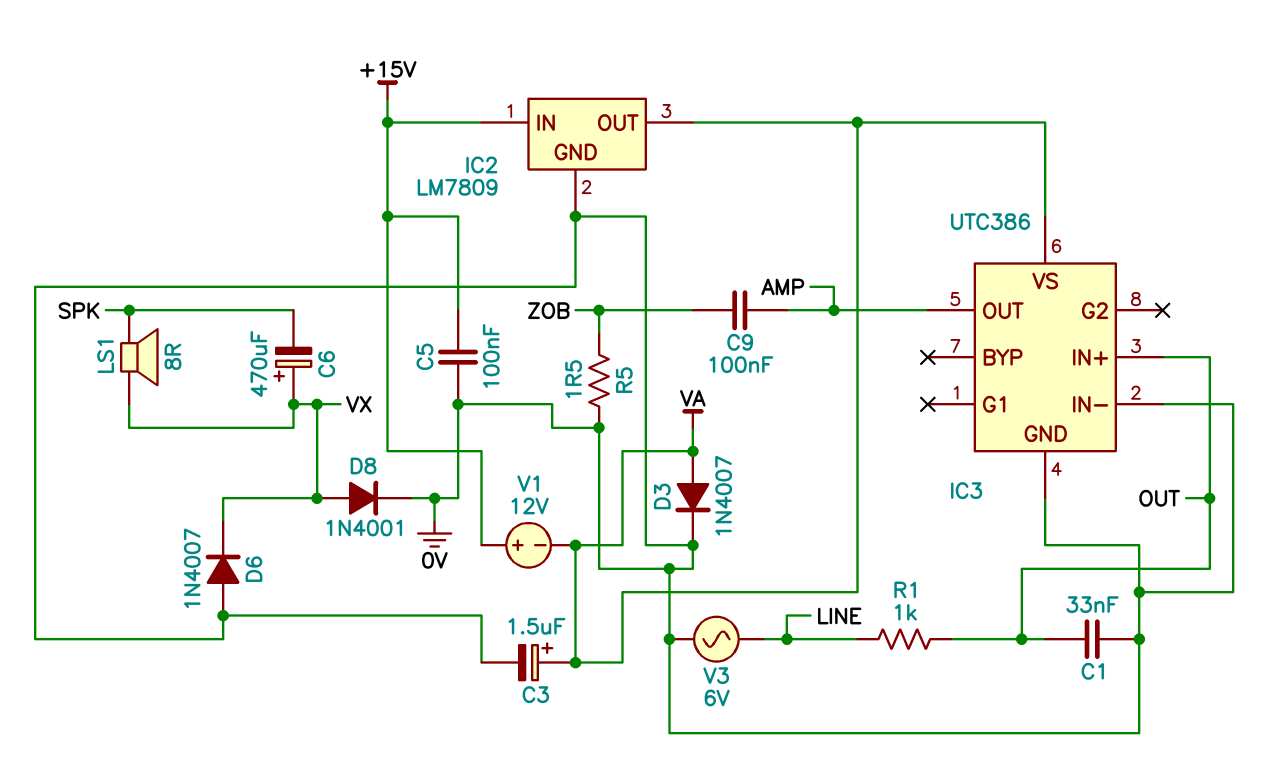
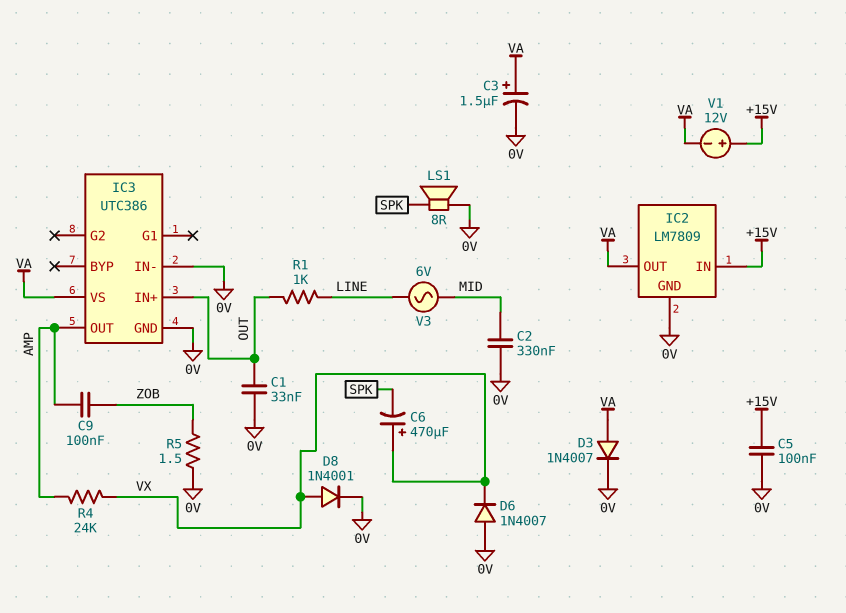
C2: none -> 330nF (0V, MID)
LS1: speaker 8R (SPK, VX) -> speaker 8R (0V, SPK)
R4: none -> 24k (AMP, VX)
V3: AC 6V (0V, LINE) -> AC 6V (LINE, MID)

